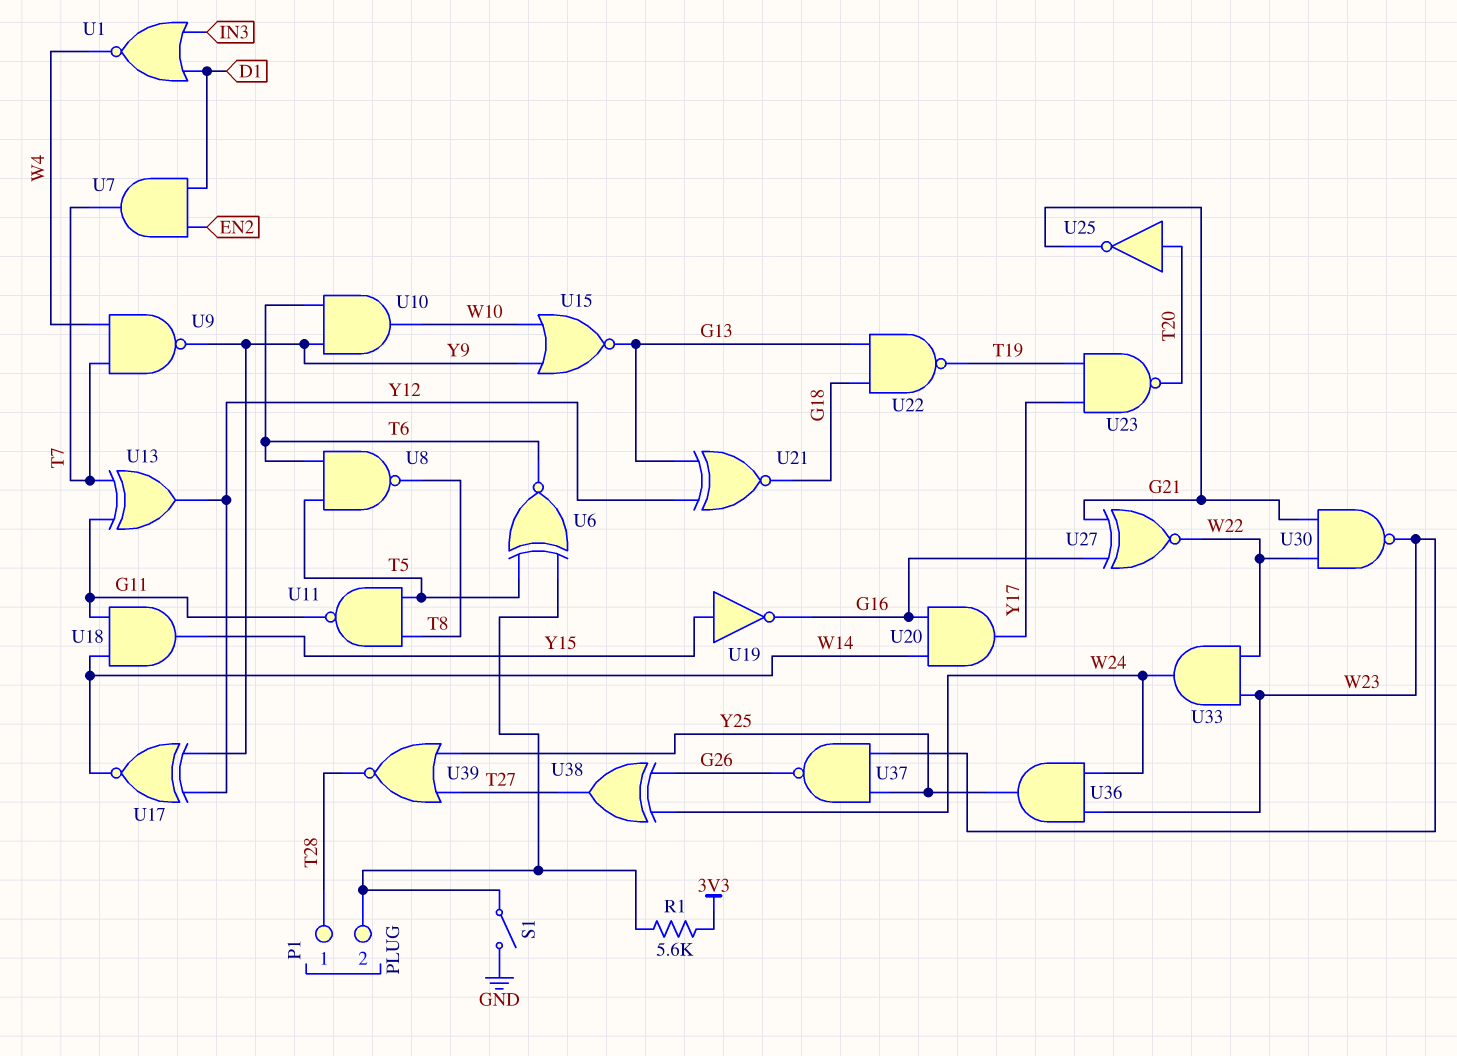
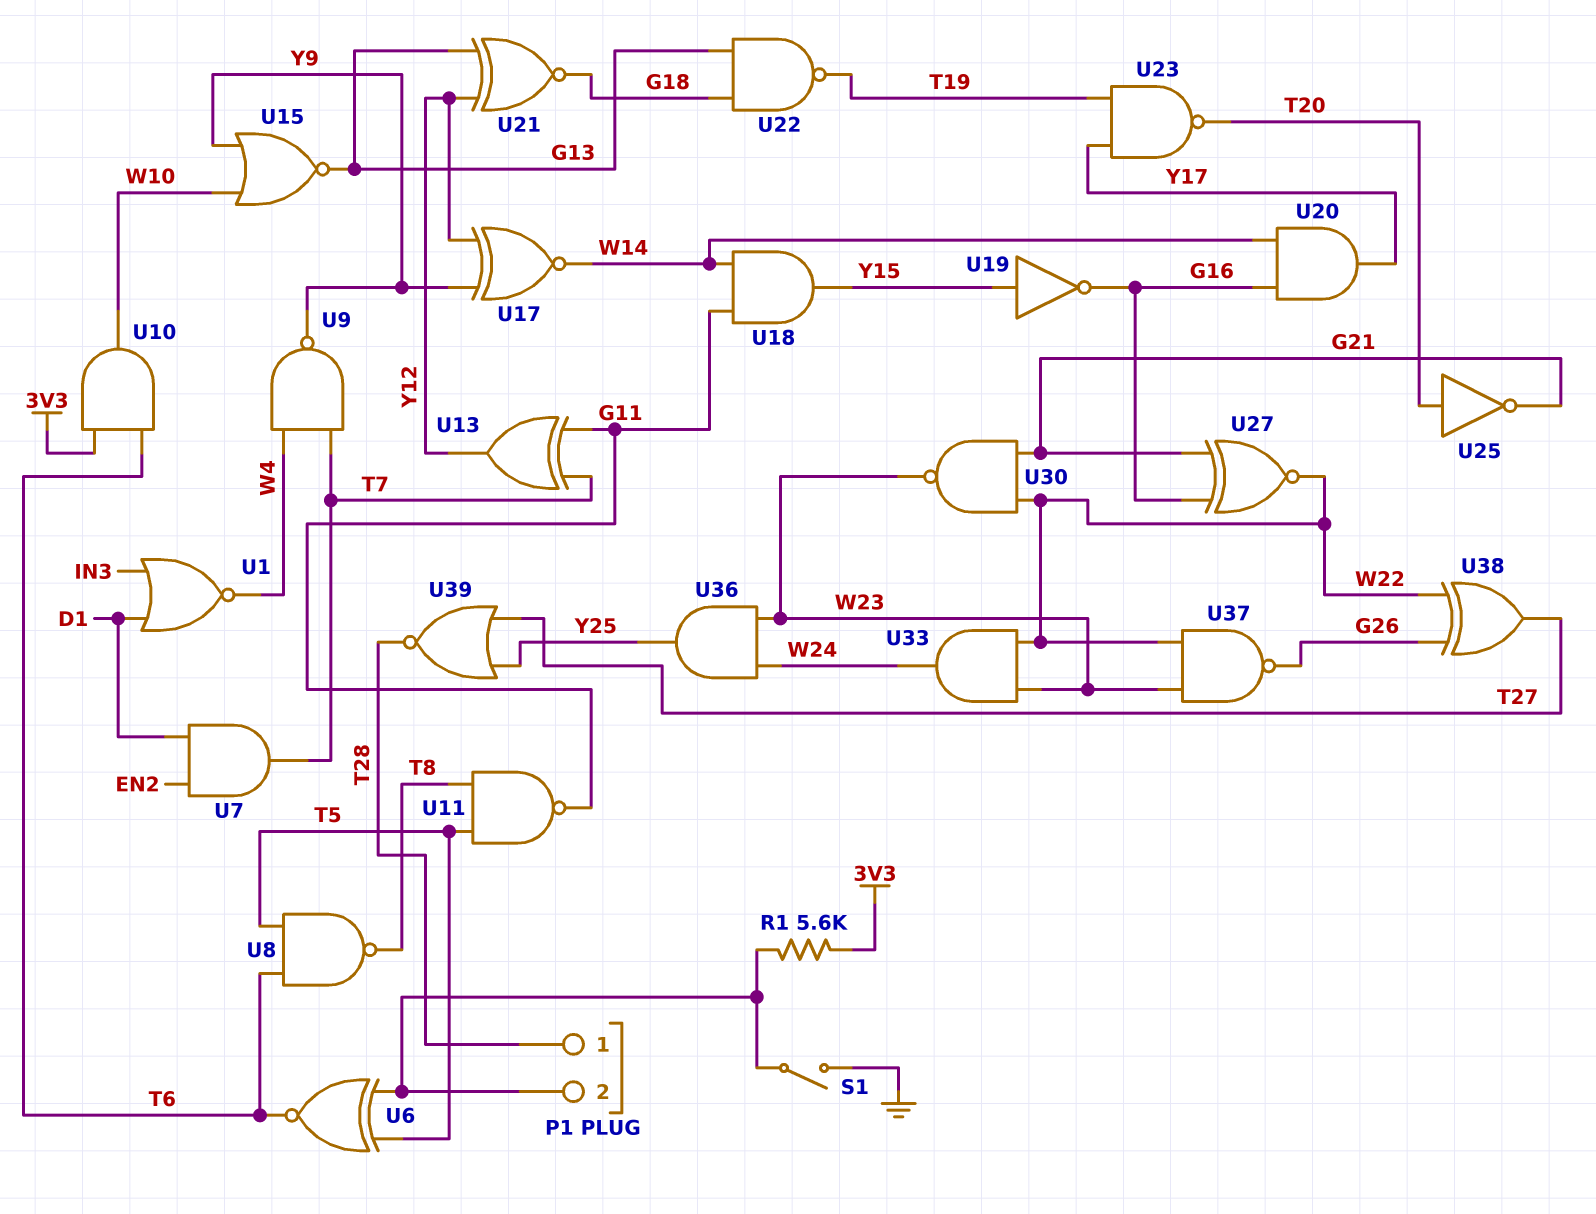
U10: AND (in T6, in Y9, out W10) -> AND (in 3V3, in T6, out W10)
U37: NAND (in W23, in Y25, out G26) -> NAND (in W22, in W23, out G26)
U38: XOR (in G26, in W24, out T27) -> XOR (in G26, in W22, out T27)

